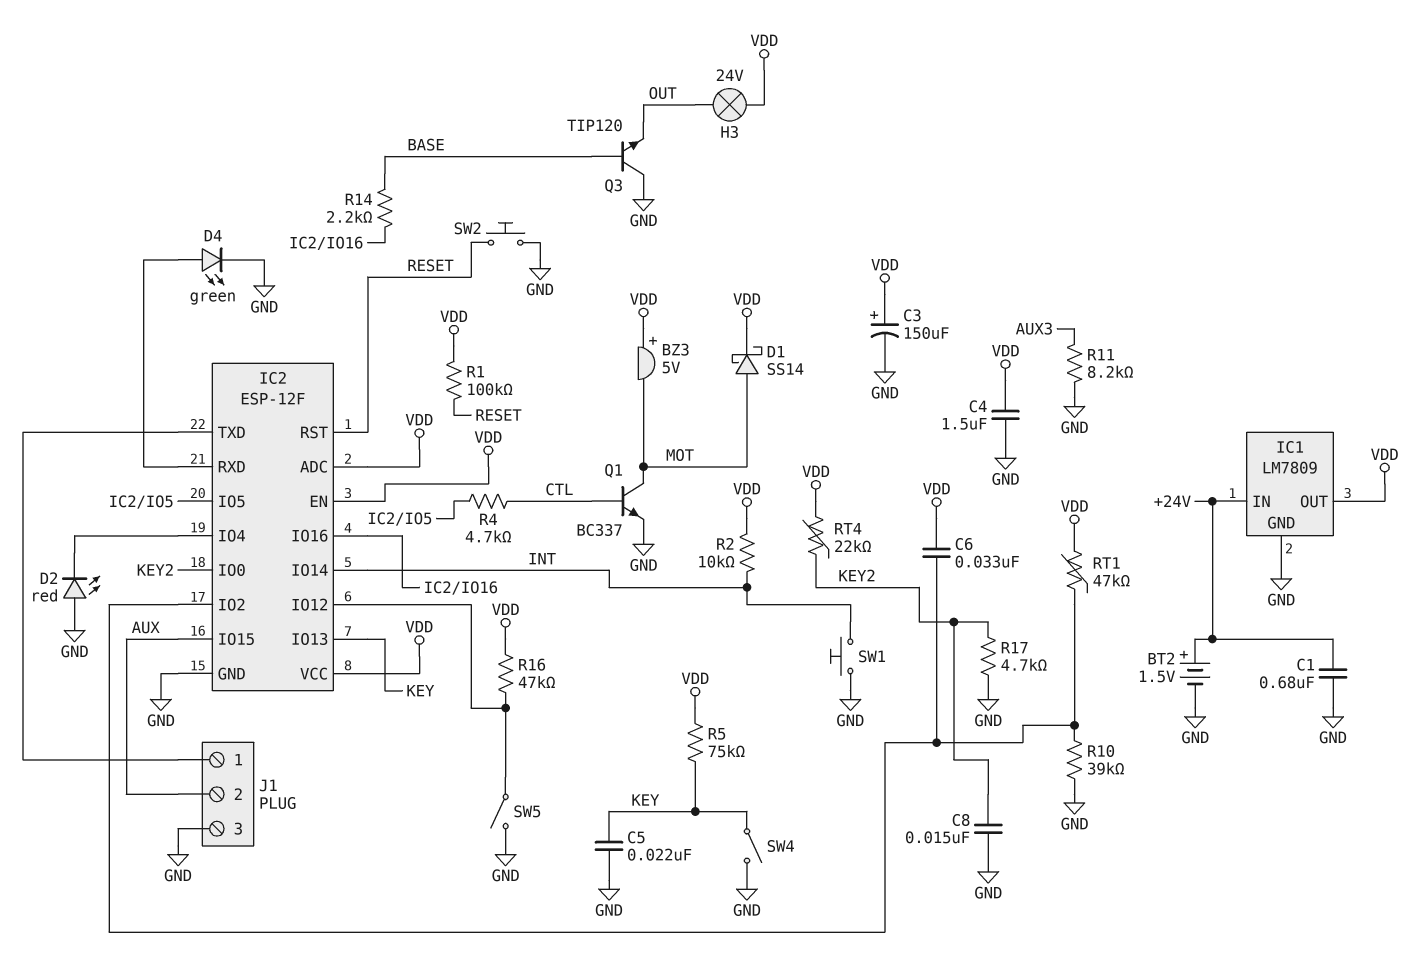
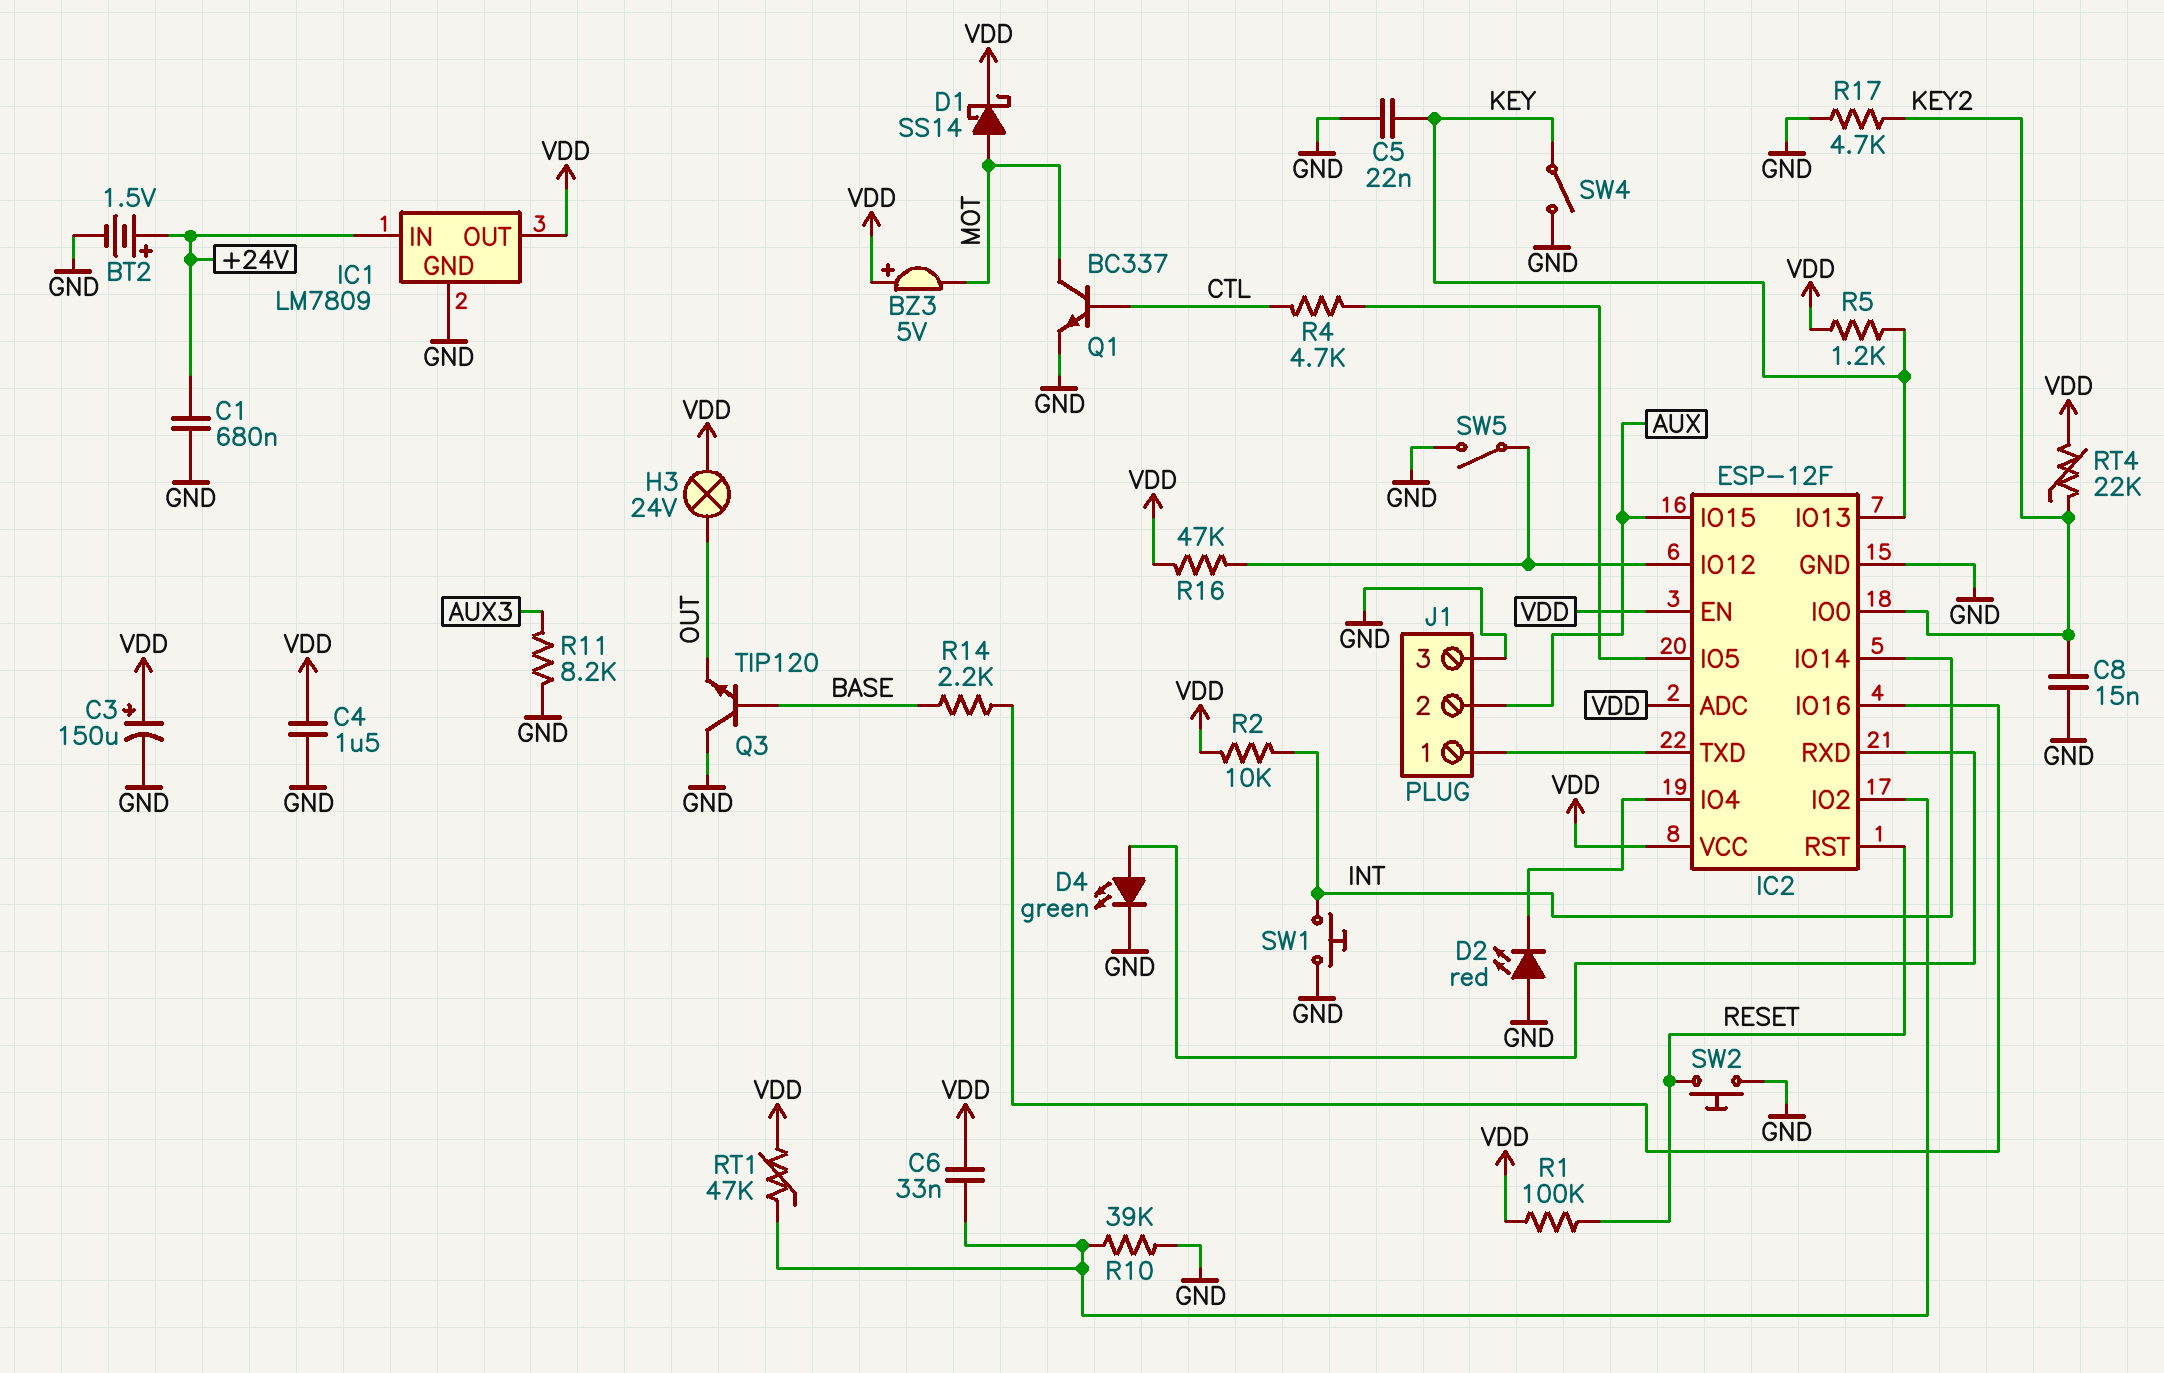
R5: 75k (KEY, VDD) -> 1.2k (KEY, VDD)

